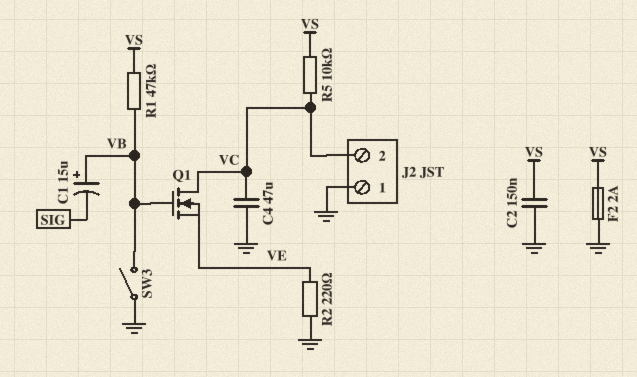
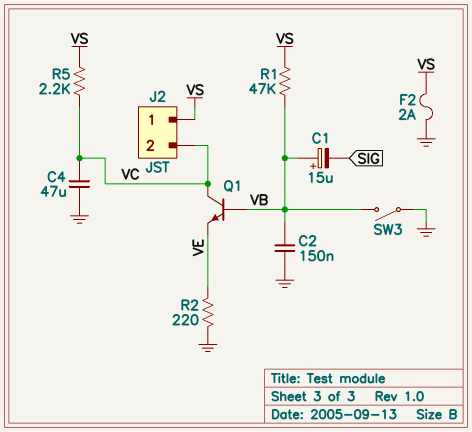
C2: 150nF (GND, VS) -> 150nF (GND, VB)
J2 pin 1: GND -> VS
Q1: NMOS (G VB, D VC, S VE) -> NPN (B VB, C VC, E VE)
R5: 10k (VC, VS) -> 2.2k (VC, VS)

